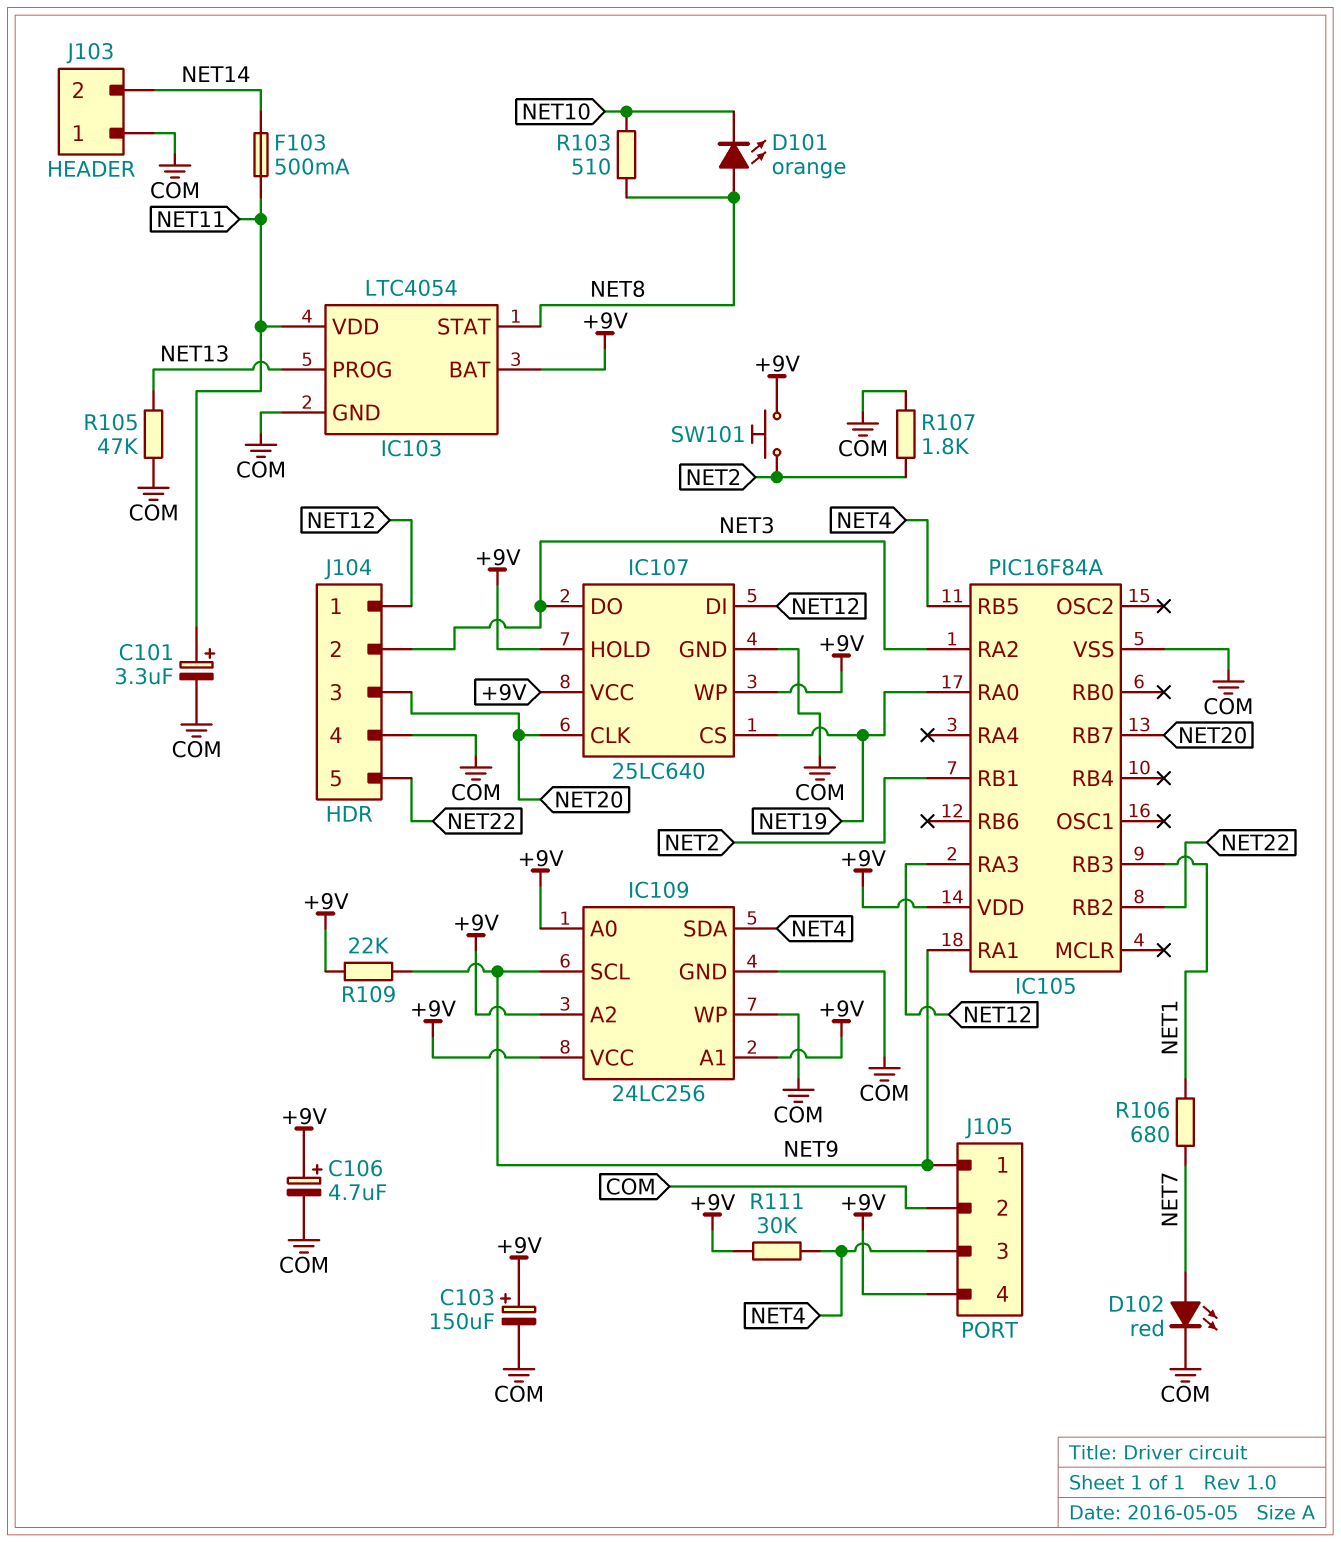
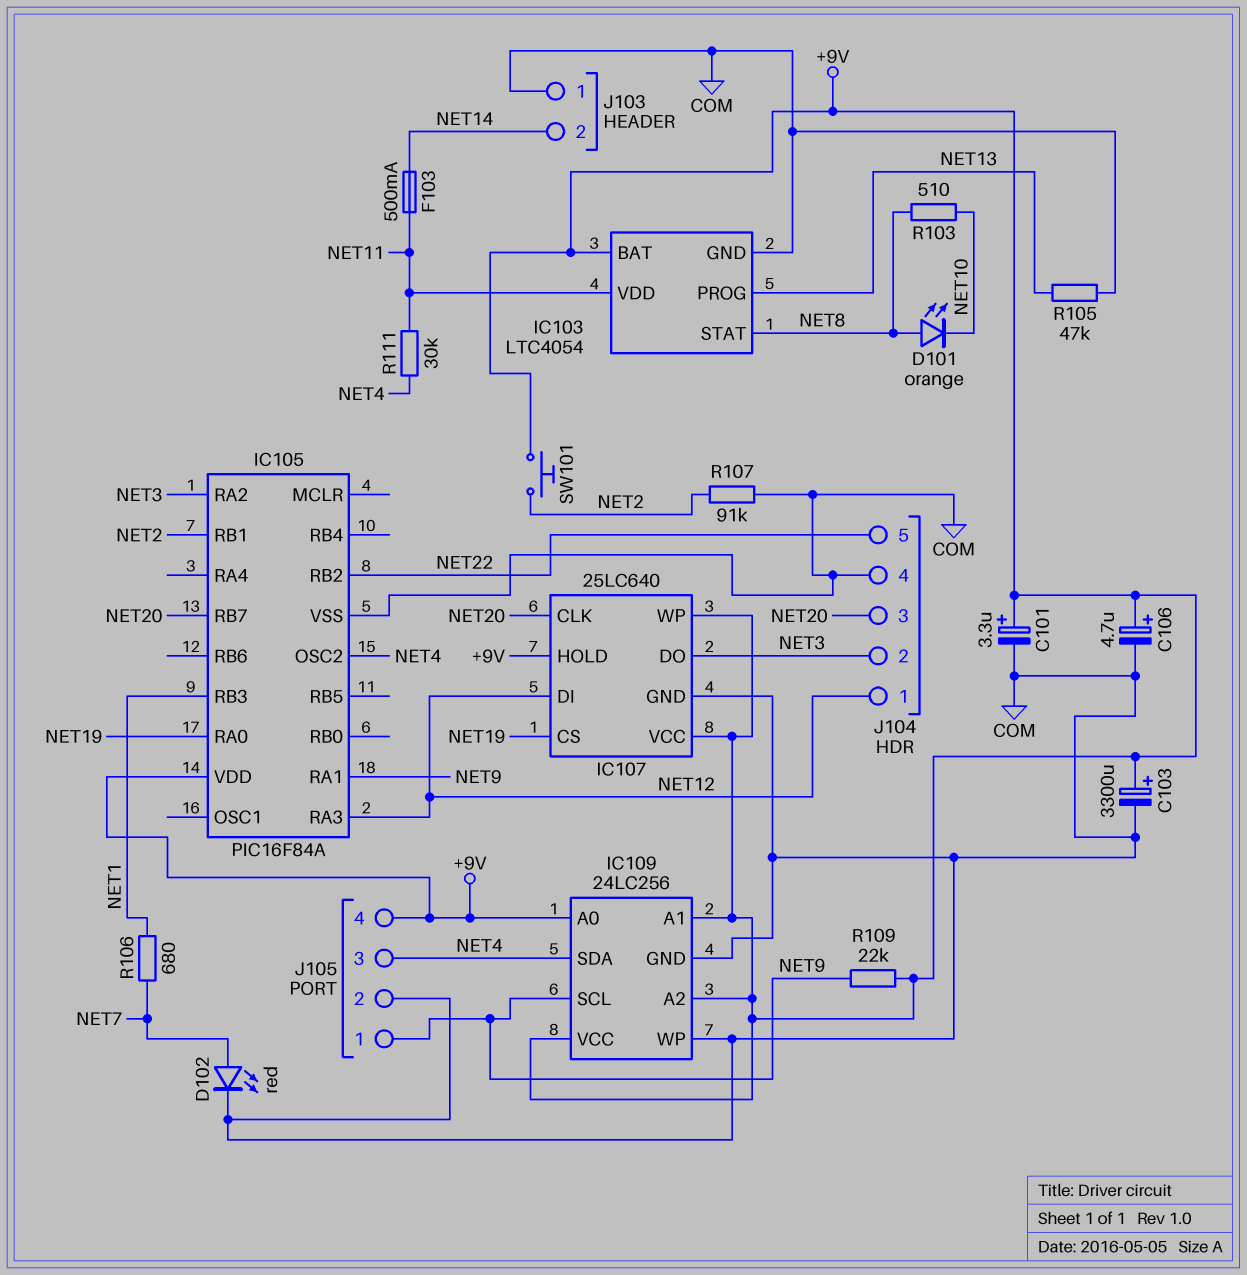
C101: 3.3uF (plus NET11, minus COM) -> 3.3uF (plus +9V, minus COM)
C103: 150uF (plus +9V, minus COM) -> 3300uF (plus +9V, minus COM)
IC105 pin OSC2: none -> NET4
IC105 pin RB5: NET4 -> none
R107: 1.8k (COM, NET2) -> 91k (COM, NET2)
R111: 30k (+9V, NET4) -> 30k (NET4, NET11)

